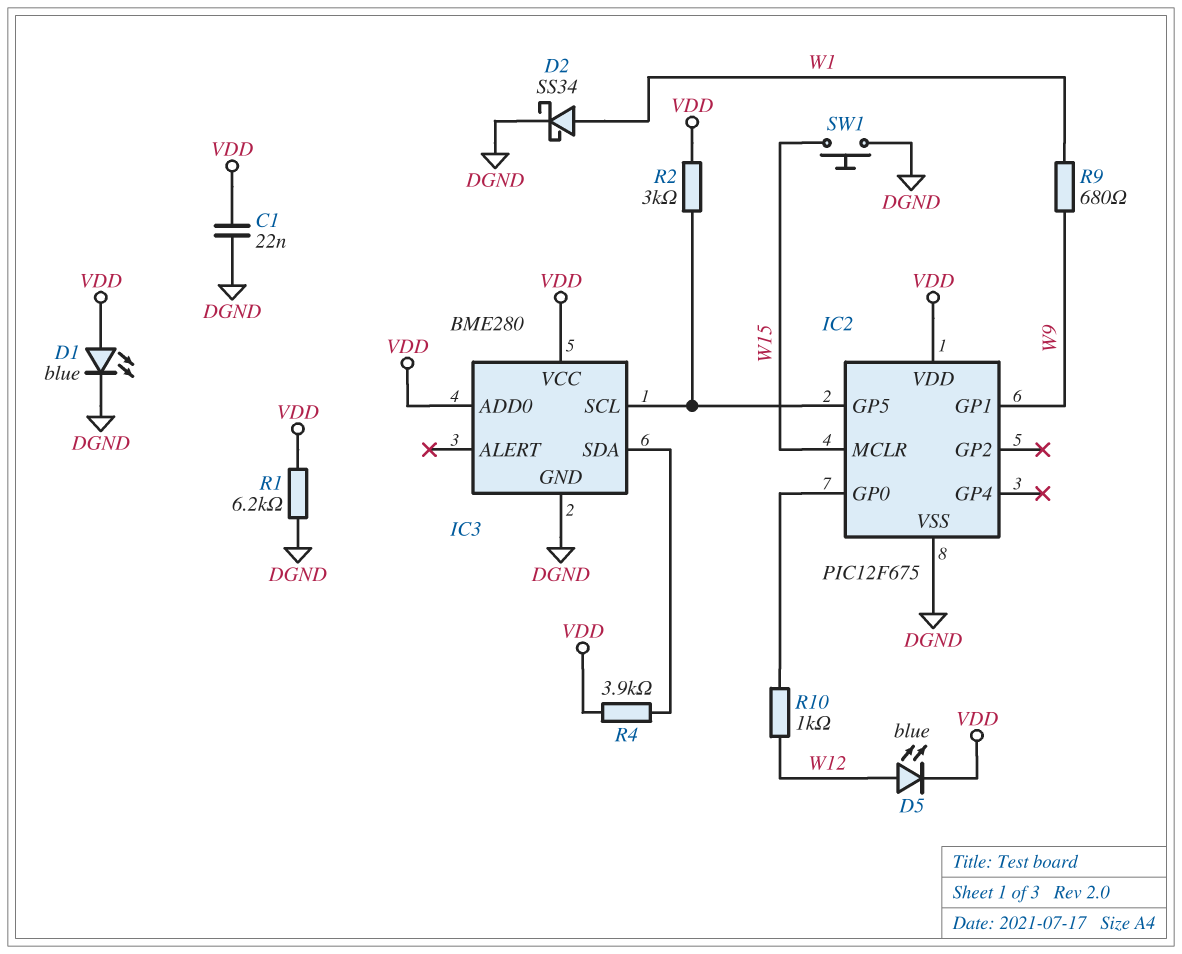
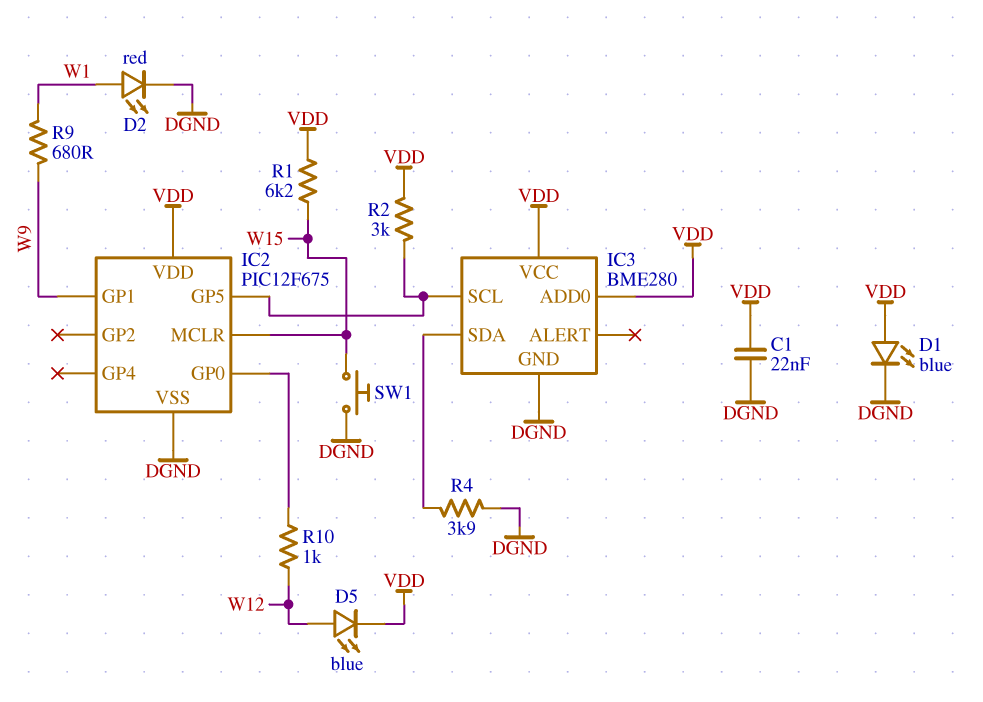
D2: schottky SS34 (A W1, K DGND) -> LED red (A W1, K DGND)
R1: 6.2k (DGND, VDD) -> 6.2k (VDD, W15)
R4: 3.9k (IC3/SDA, VDD) -> 3.9k (DGND, IC3/SDA)

